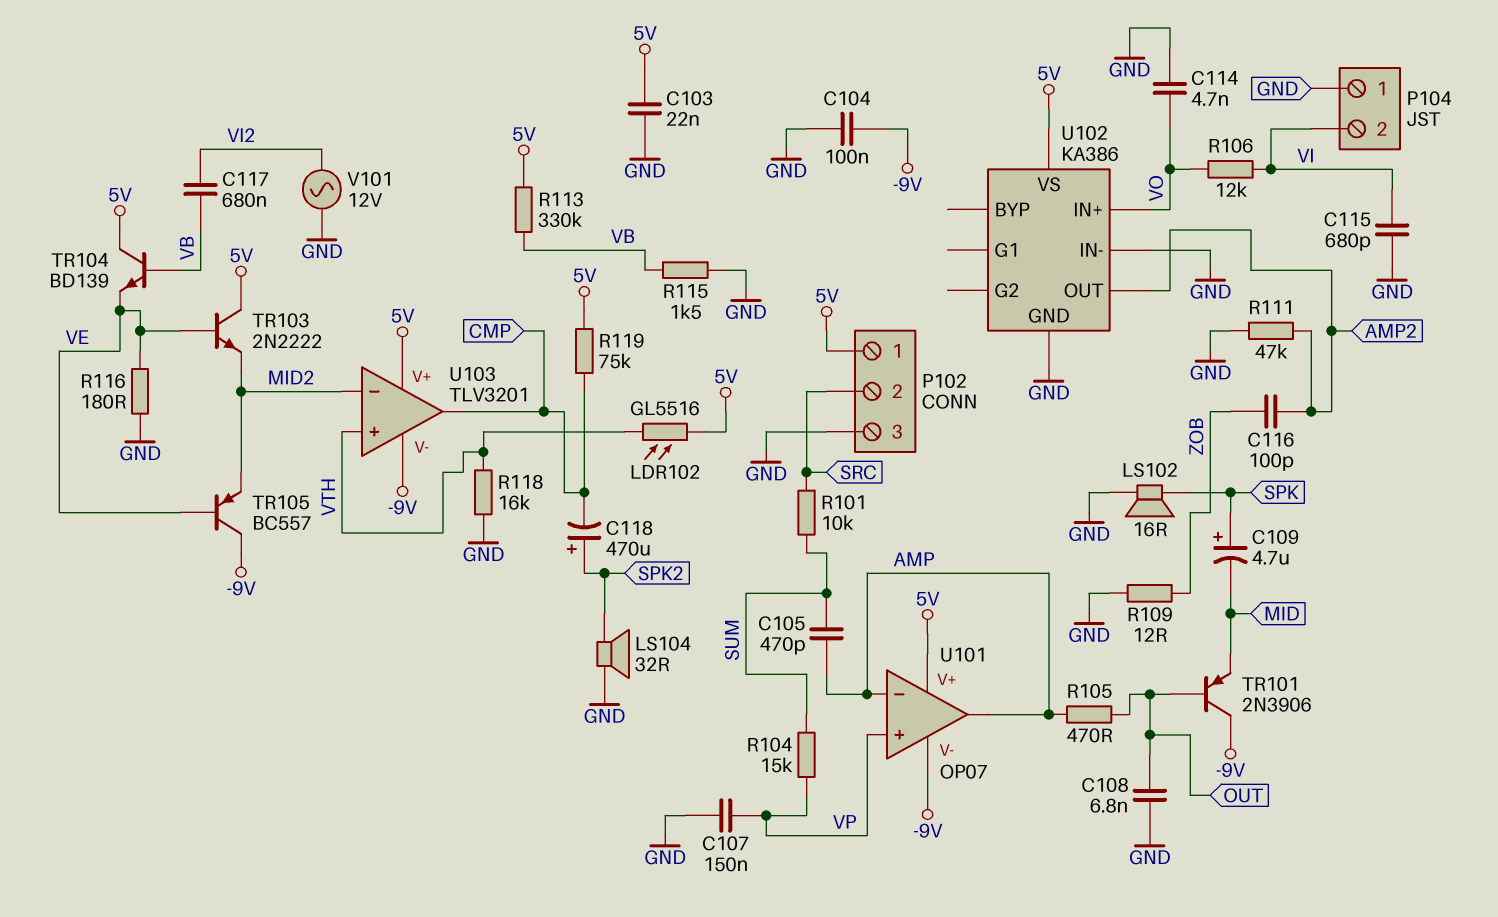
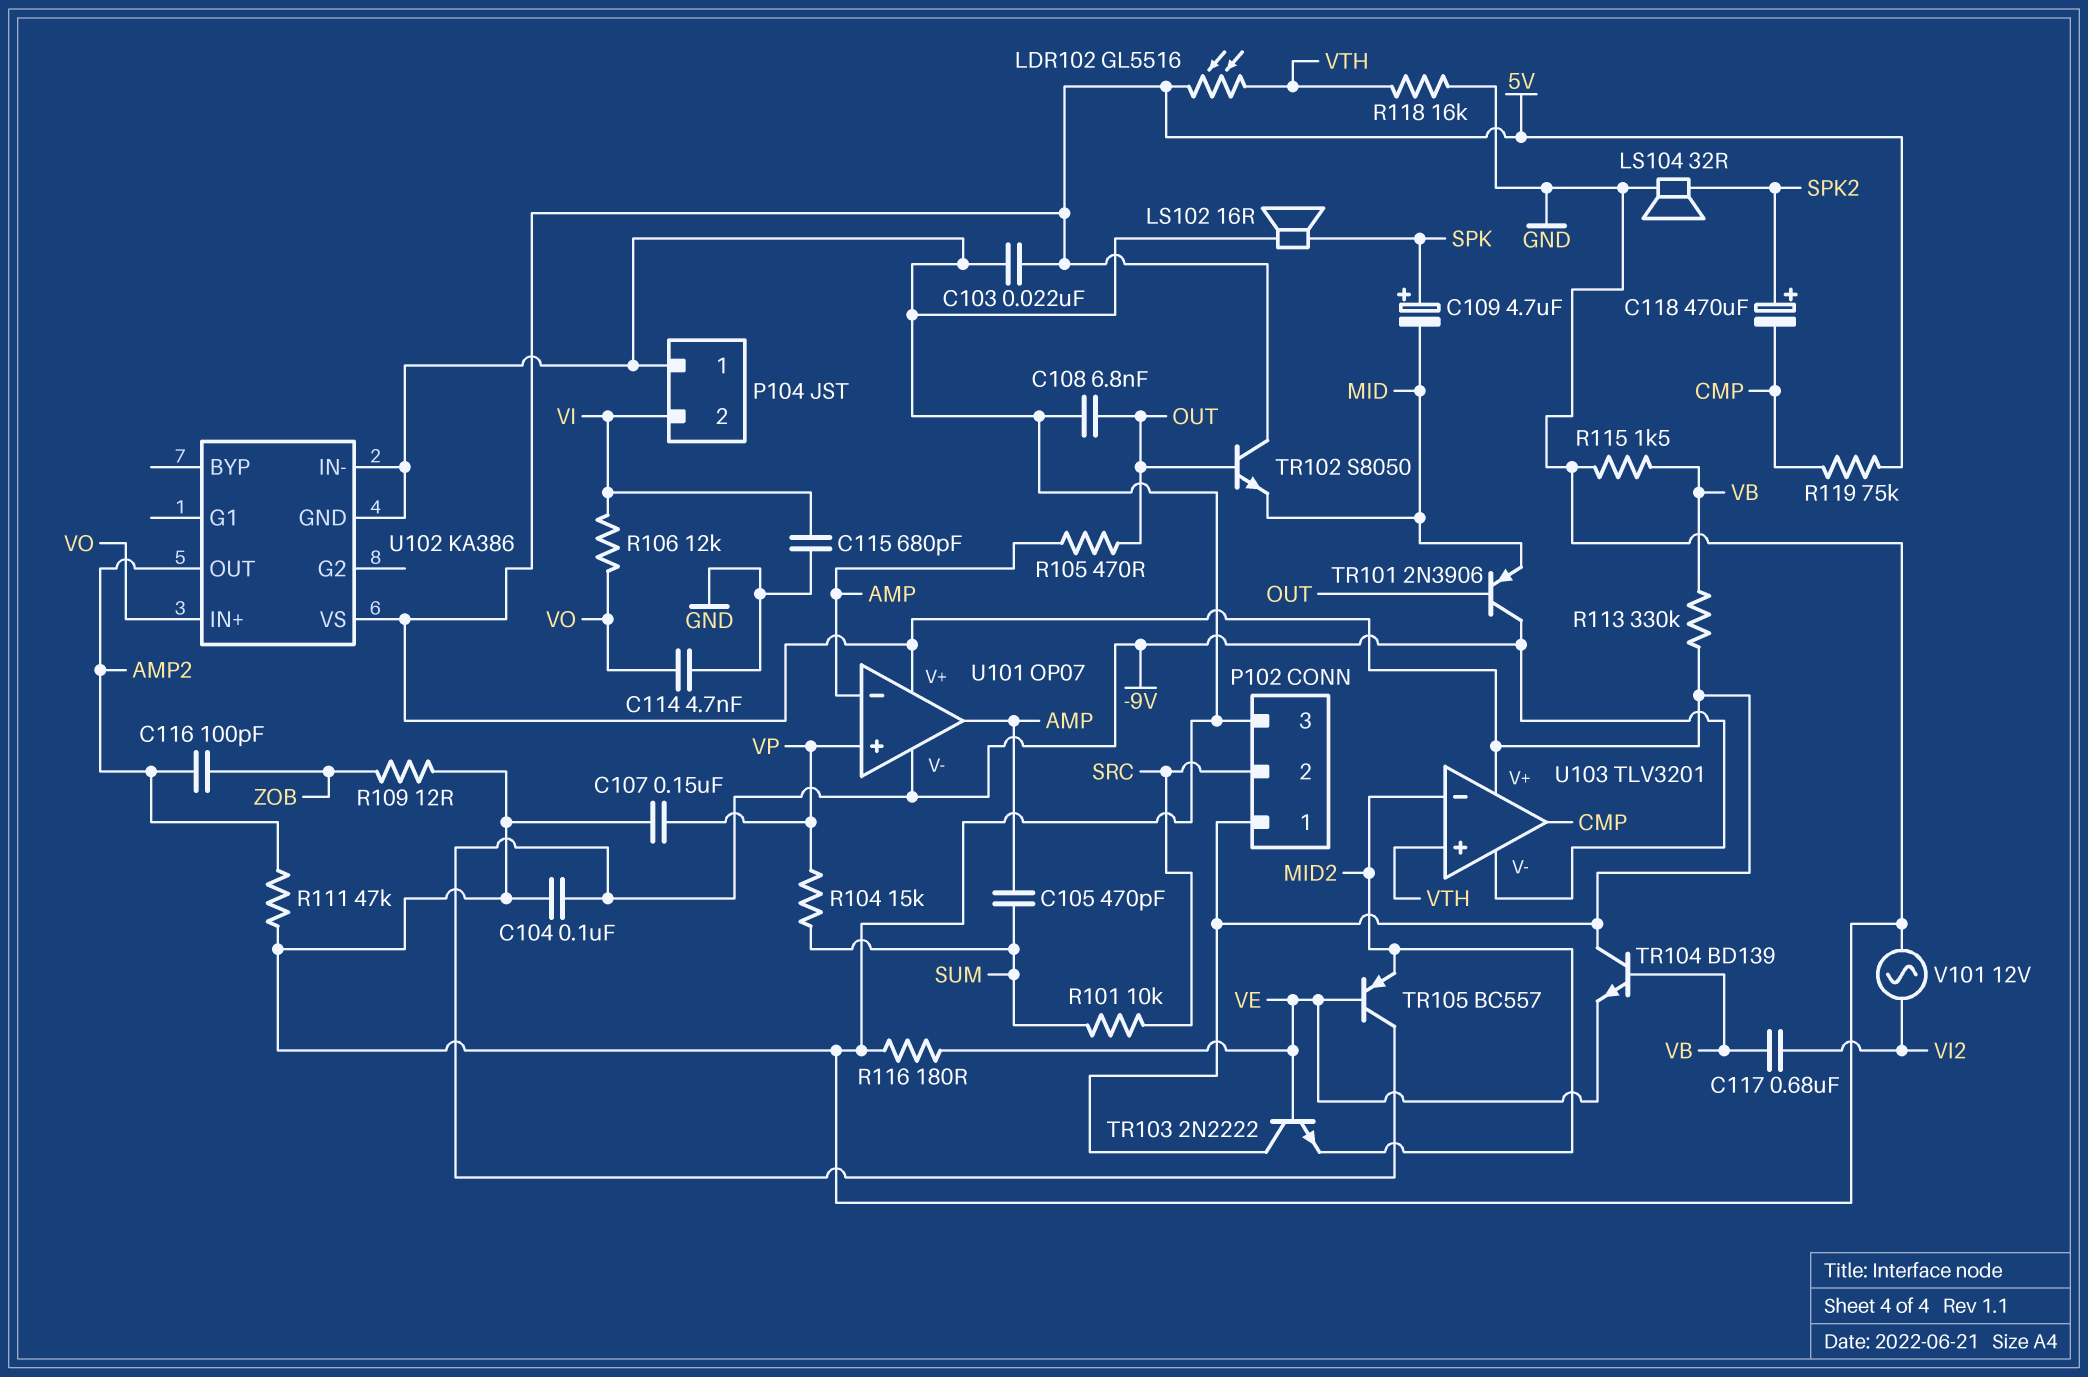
TR102: none -> NPN S8050 (B OUT, C 5V, E MID)

